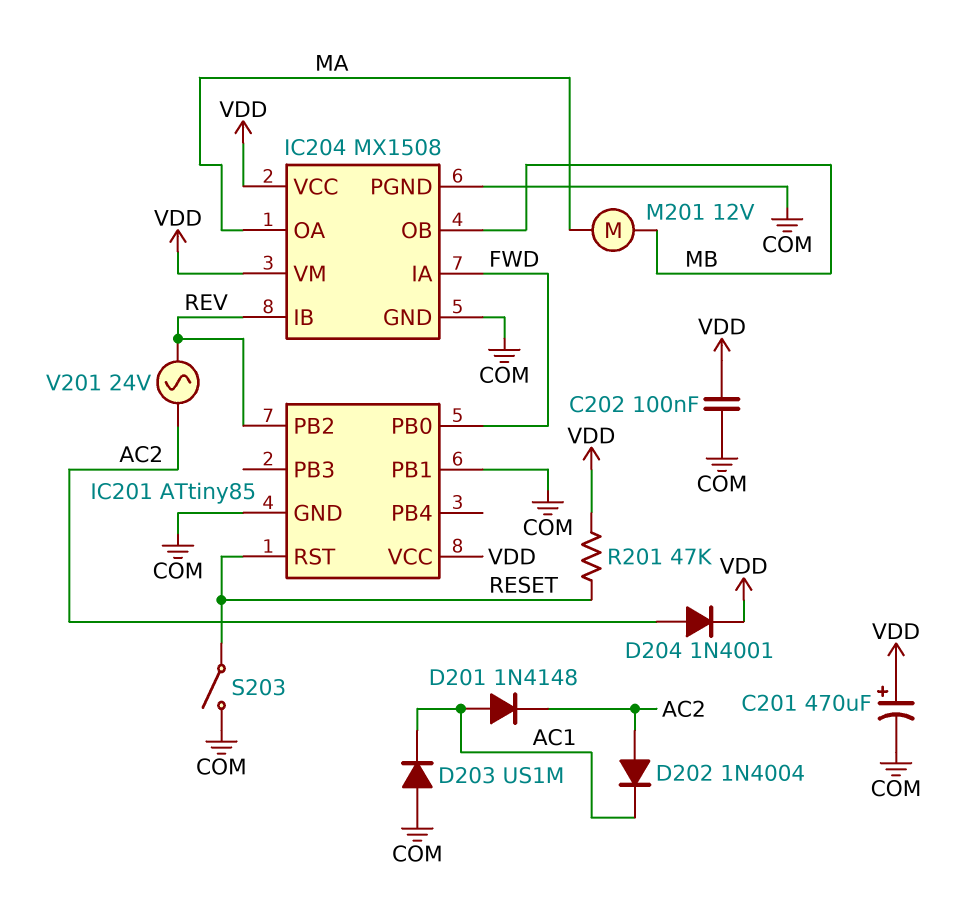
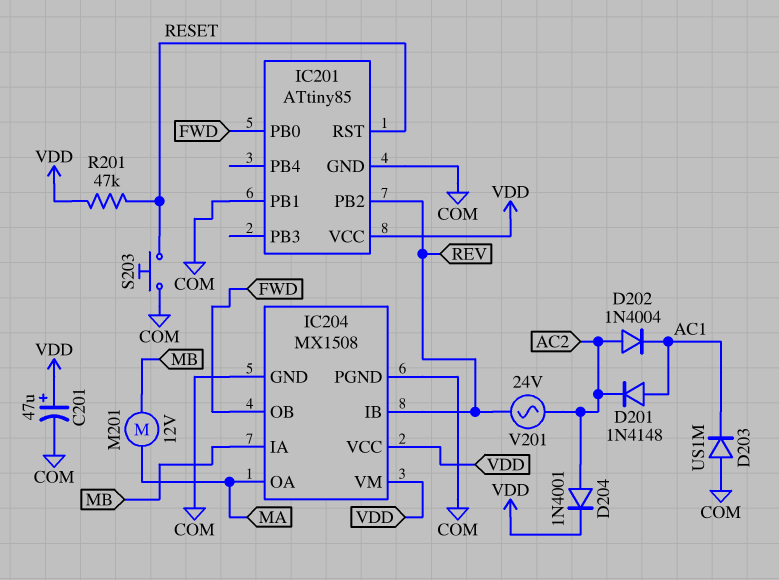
C201: 470uF (plus VDD, minus COM) -> 47uF (plus VDD, minus COM)
C202: 100nF (COM, VDD) -> none
IC204 pin IA: FWD -> MB
IC204 pin OB: MB -> FWD
S203: switch (COM, RESET) -> button (COM, RESET)

